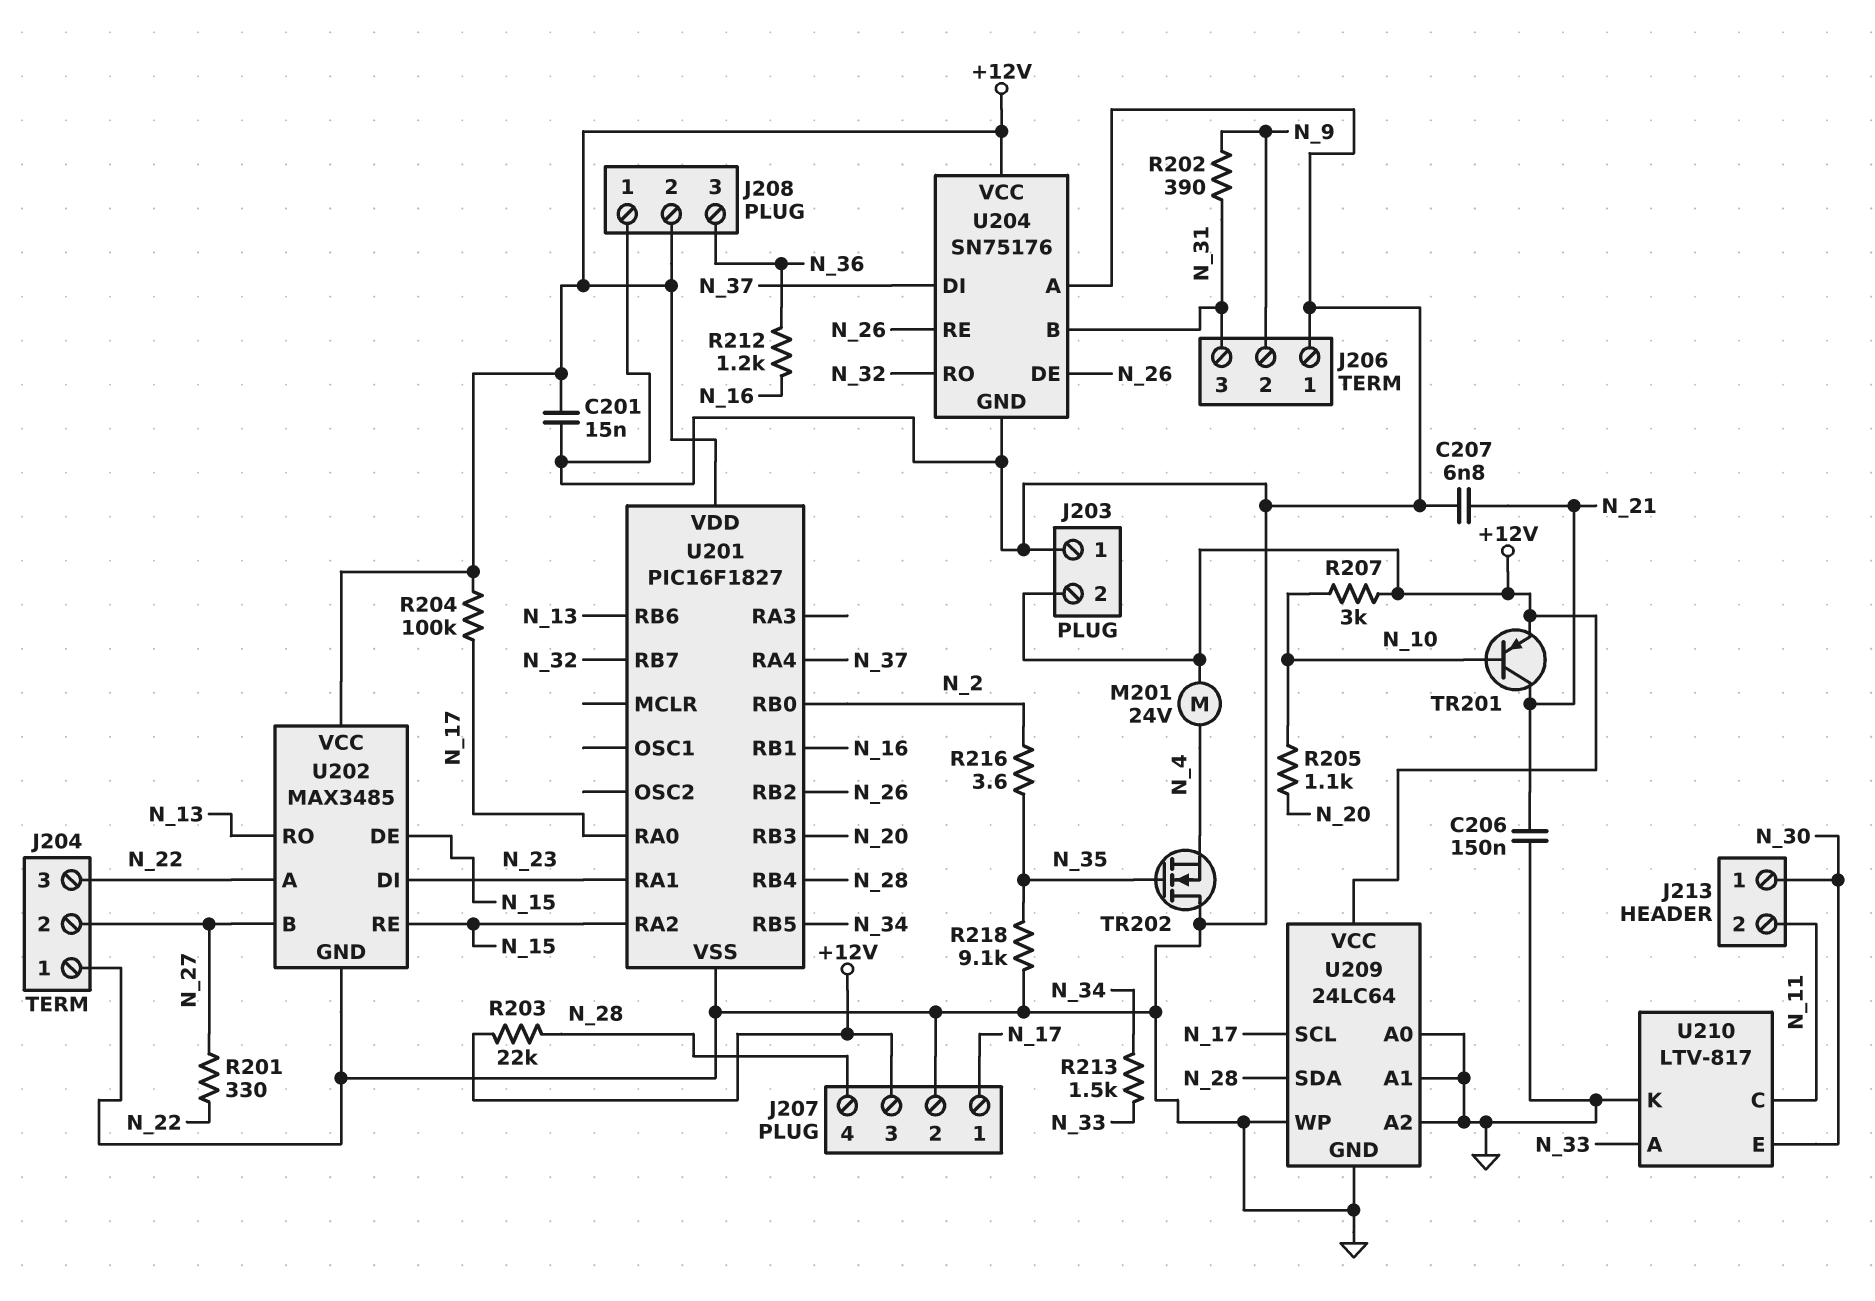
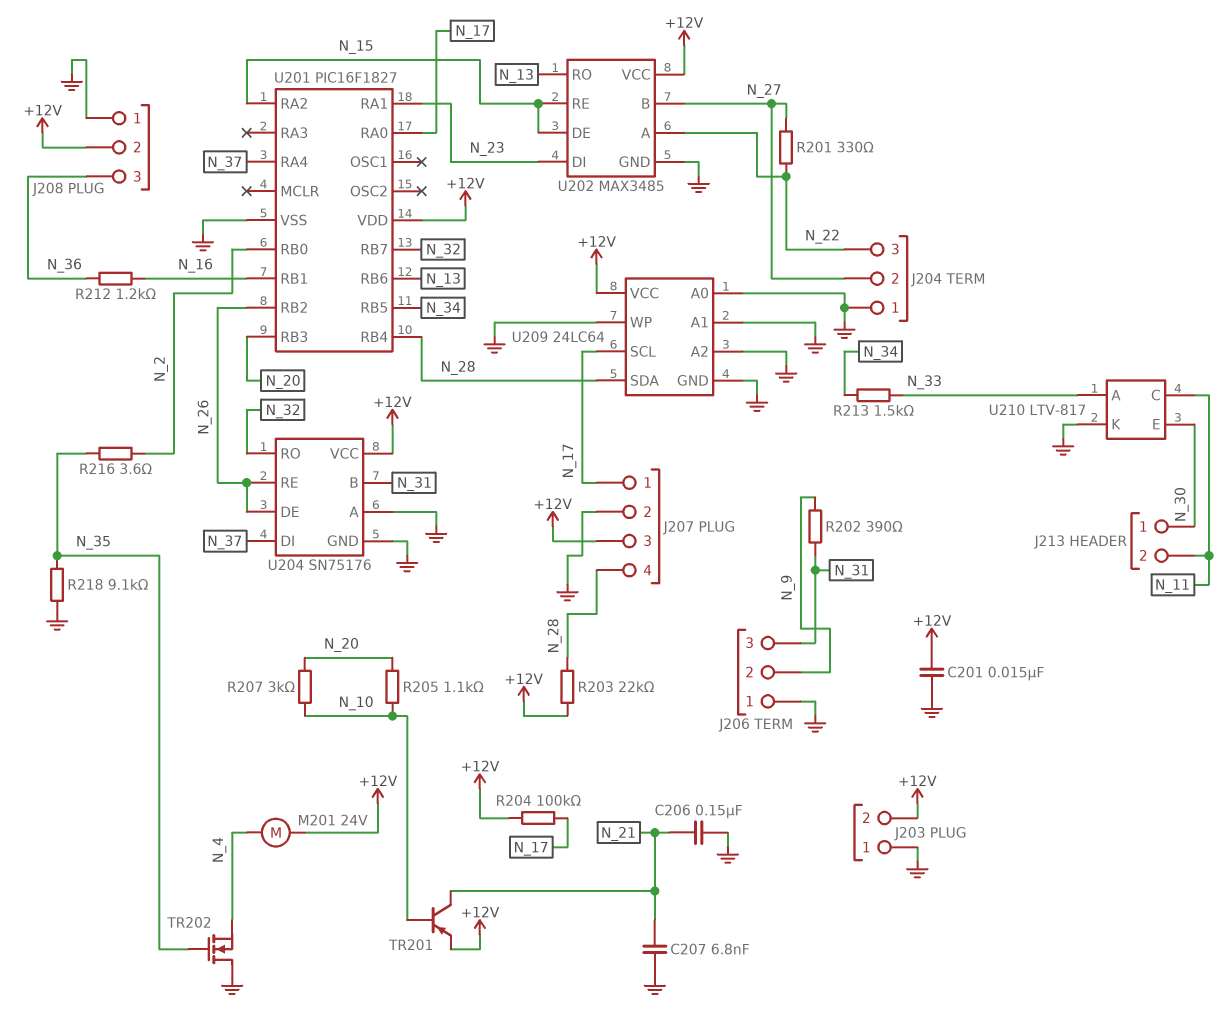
R207: 3k (+12V, N_10) -> 3k (N_10, N_20)

